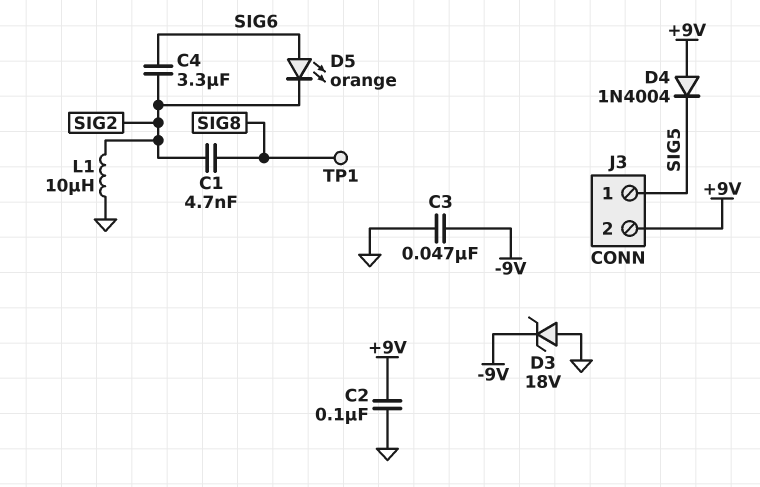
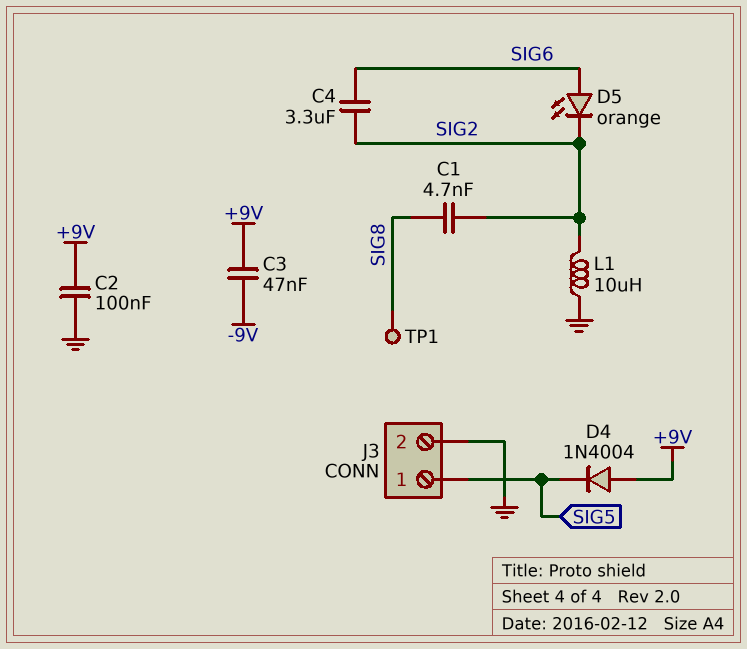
C3: 47nF (-9V, GND) -> 47nF (+9V, -9V)
D3: zener 18V (A GND, K -9V) -> none
J3 pin 2: +9V -> GND

